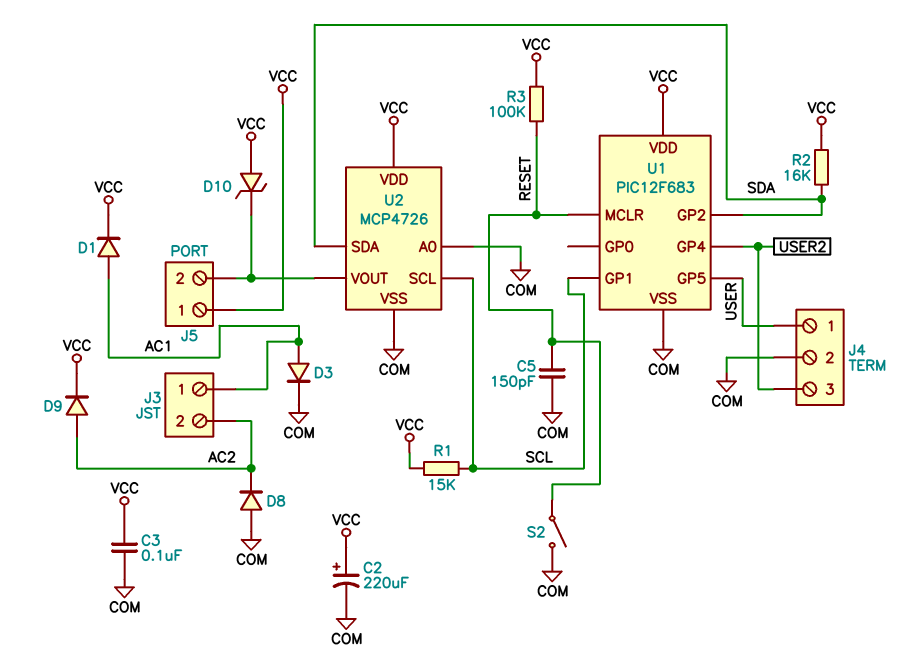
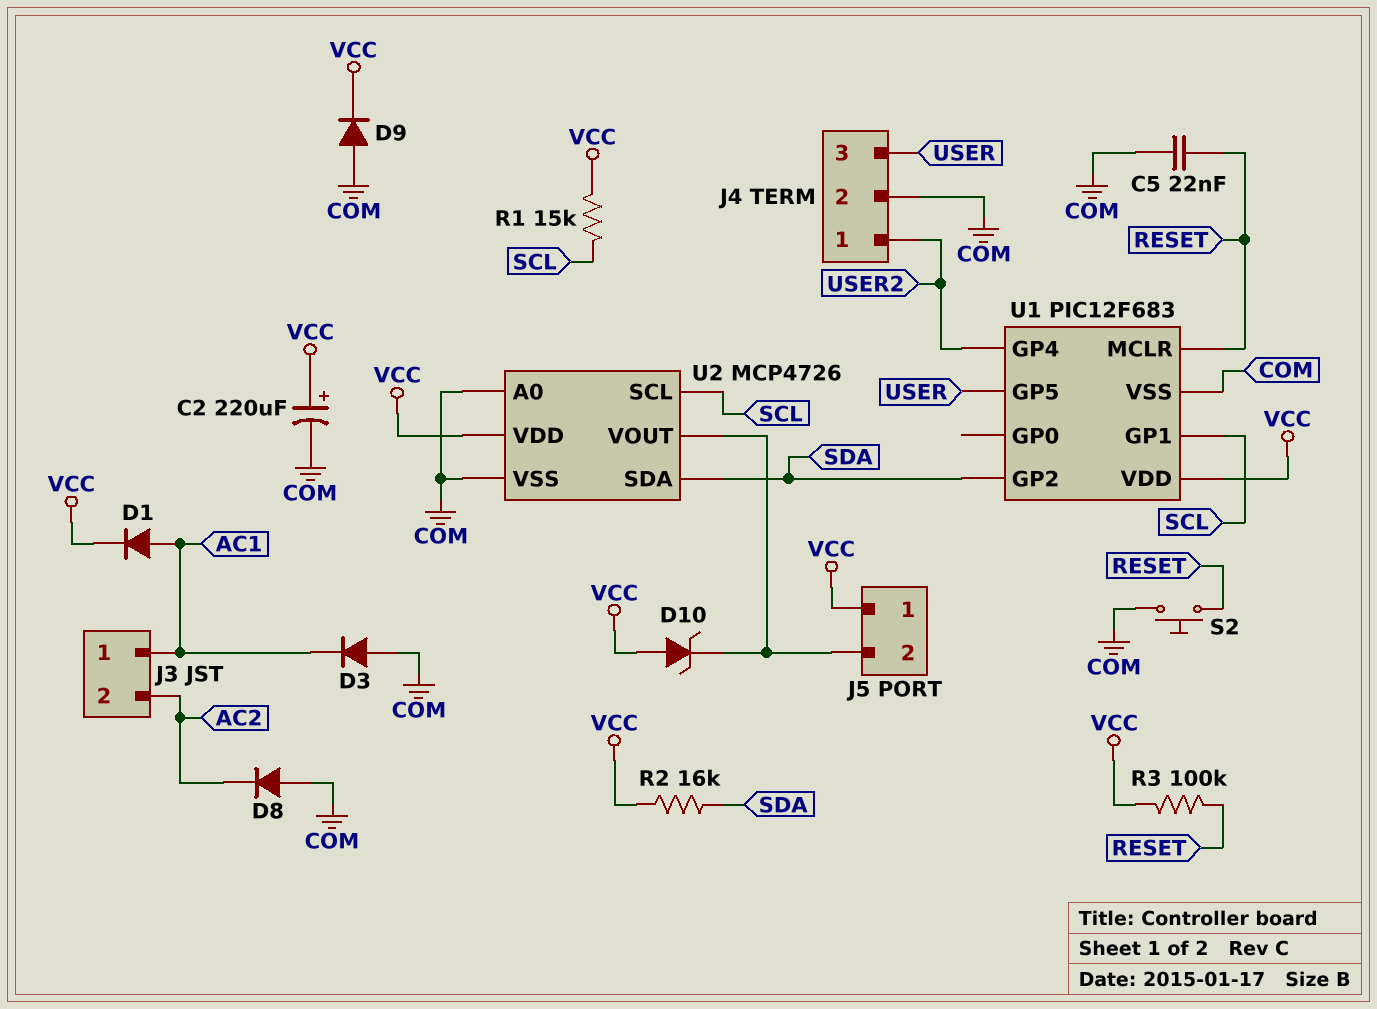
C3: 100nF (COM, VCC) -> none
C5: 150pF (COM, RESET) -> 22nF (COM, RESET)
D3: diode (A AC1, K COM) -> diode (A COM, K AC1)
D9: diode (A AC2, K VCC) -> diode (A COM, K VCC)
J4 pin 1: USER -> USER2
J4 pin 3: USER2 -> USER
S2: switch (COM, RESET) -> button (COM, RESET)

